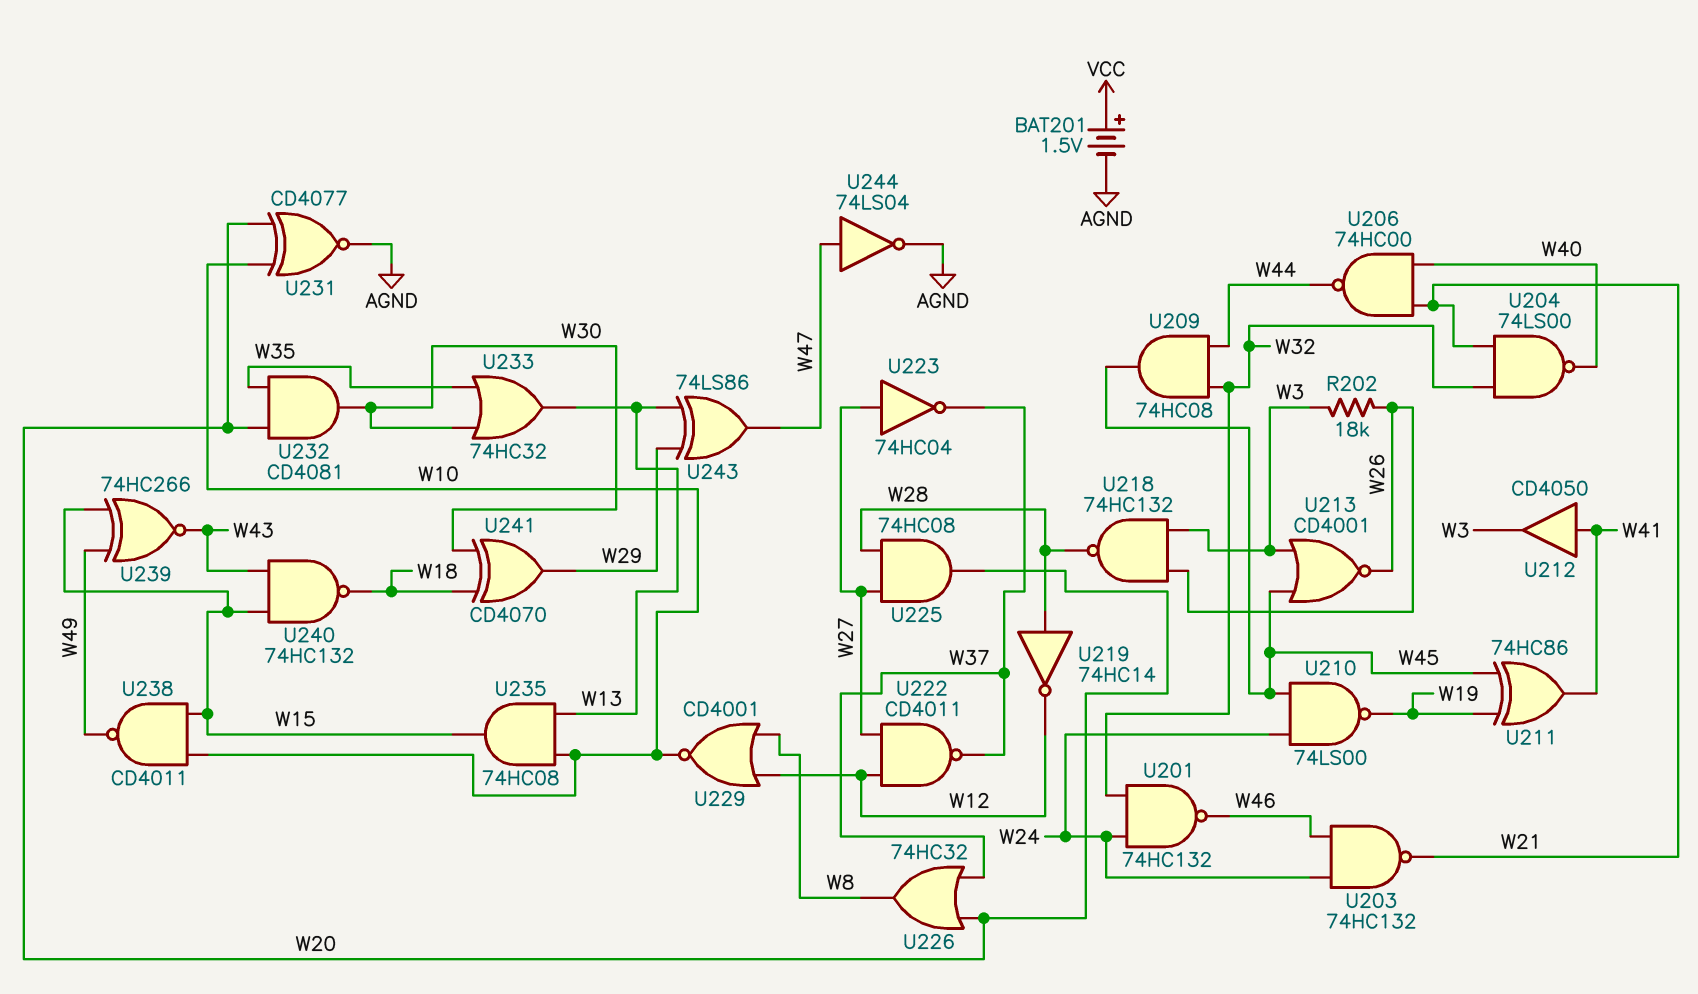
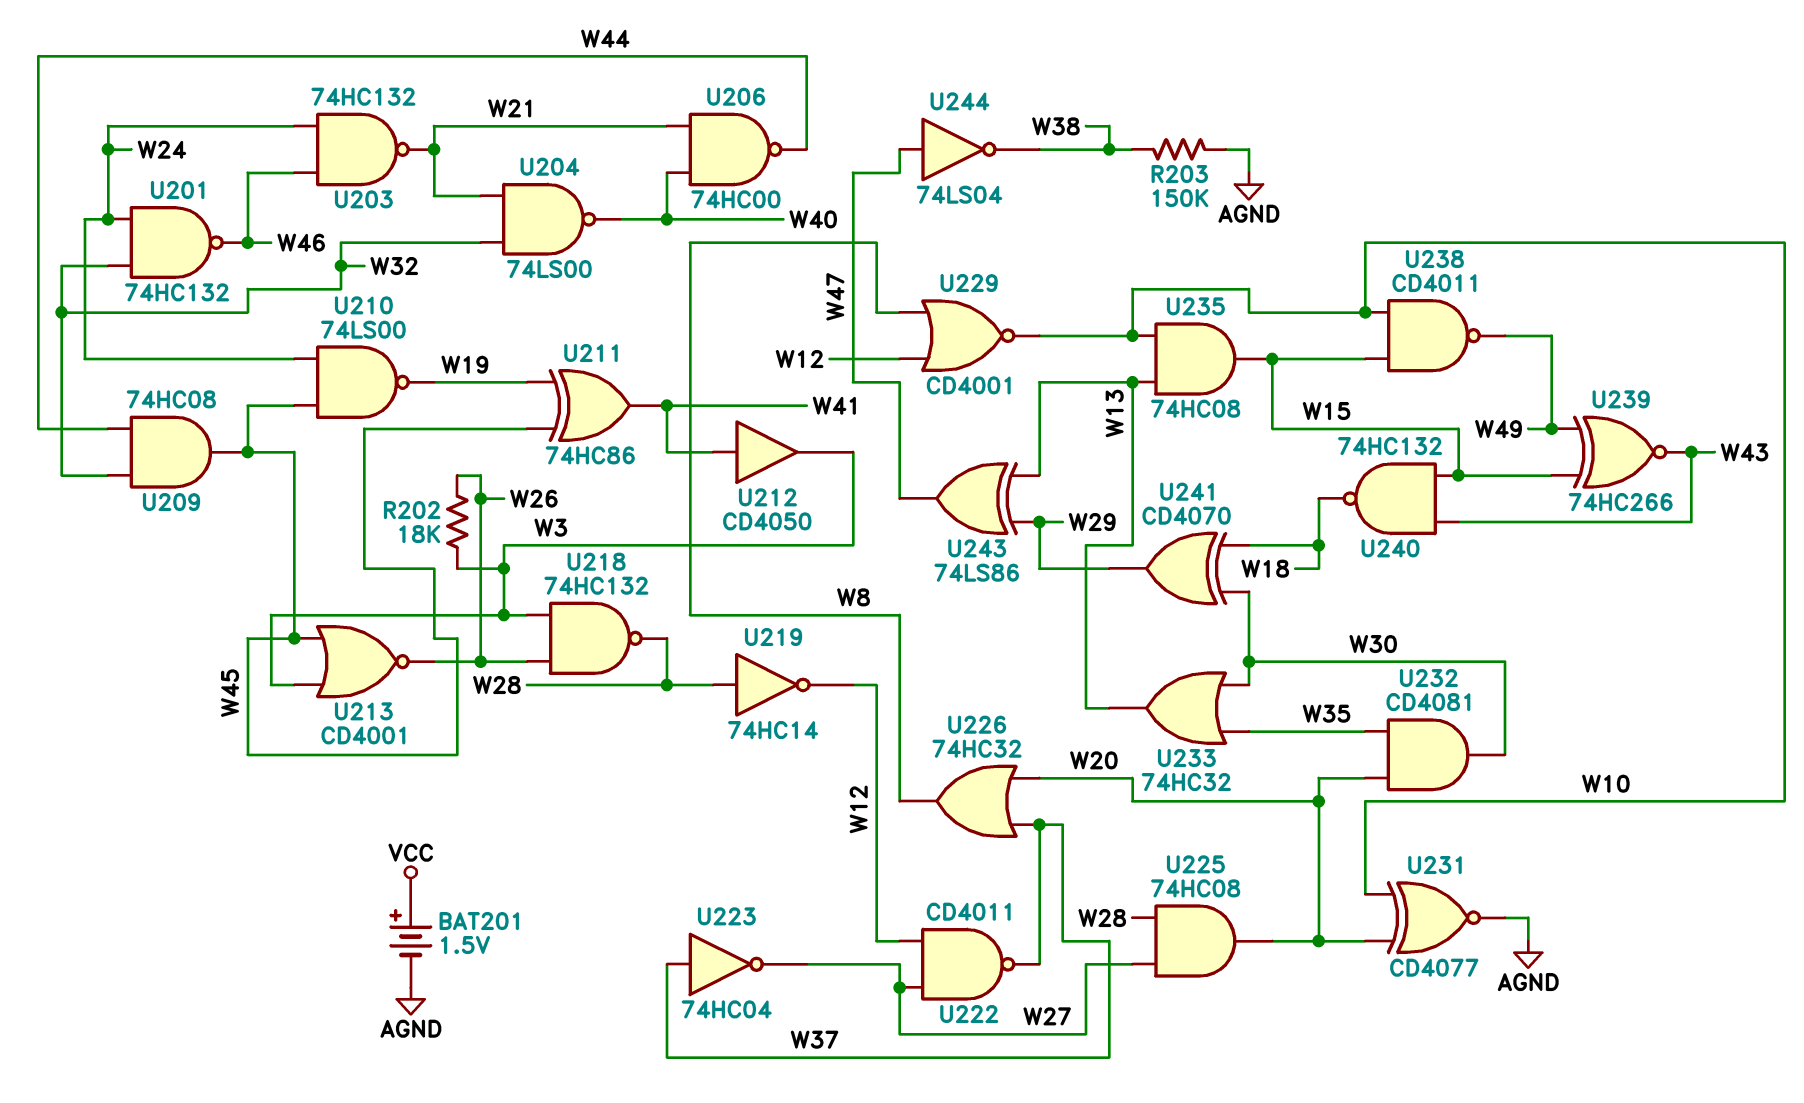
R203: none -> 150k (AGND, W38)
U223: NOT 74HC04 (in W27, out W37) -> NOT 74HC04 (in W37, out W27)
U244: NOT 74LS04 (in W47, out AGND) -> NOT 74LS04 (in W47, out W38)

